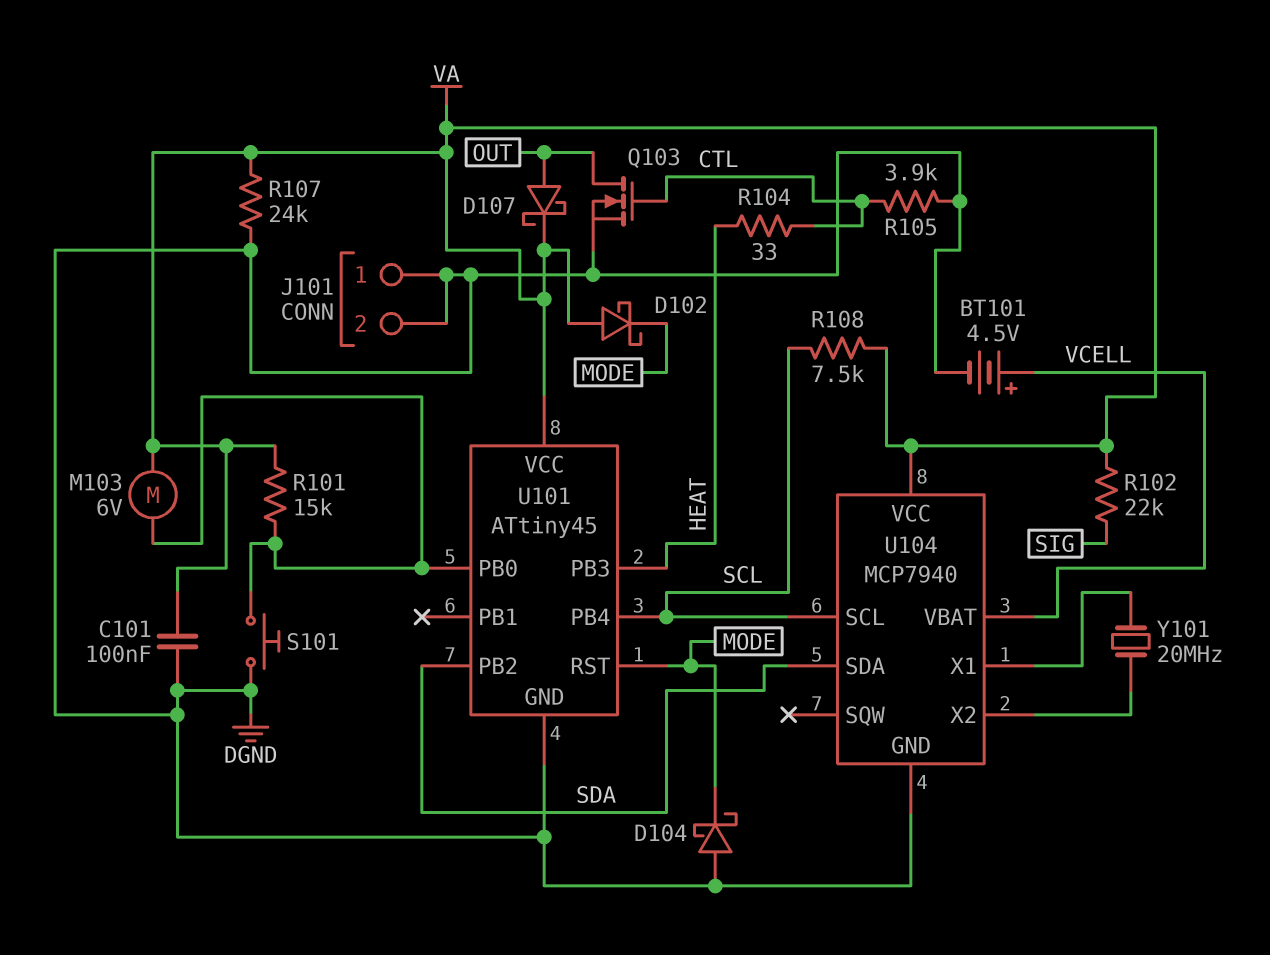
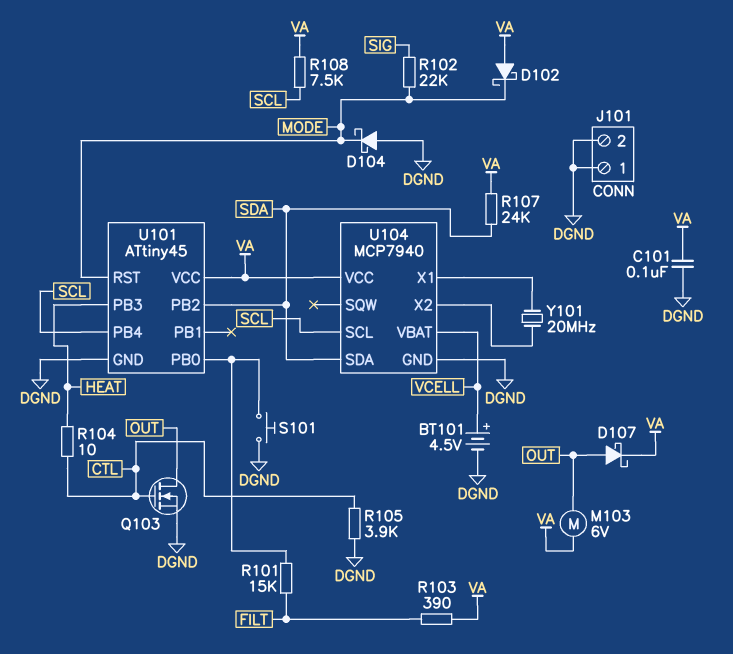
M103: motor 6V (U101/PB0, VA) -> motor 6V (OUT, VA)
R101: 15k (U101/PB0, VA) -> 15k (FILT, U101/PB0)
R102: 22k (SIG, VA) -> 22k (MODE, SIG)
R103: none -> 390 (FILT, VA)
R104: 33 (CTL, HEAT) -> 10 (CTL, HEAT)
R107: 24k (DGND, VA) -> 24k (SDA, VA)

